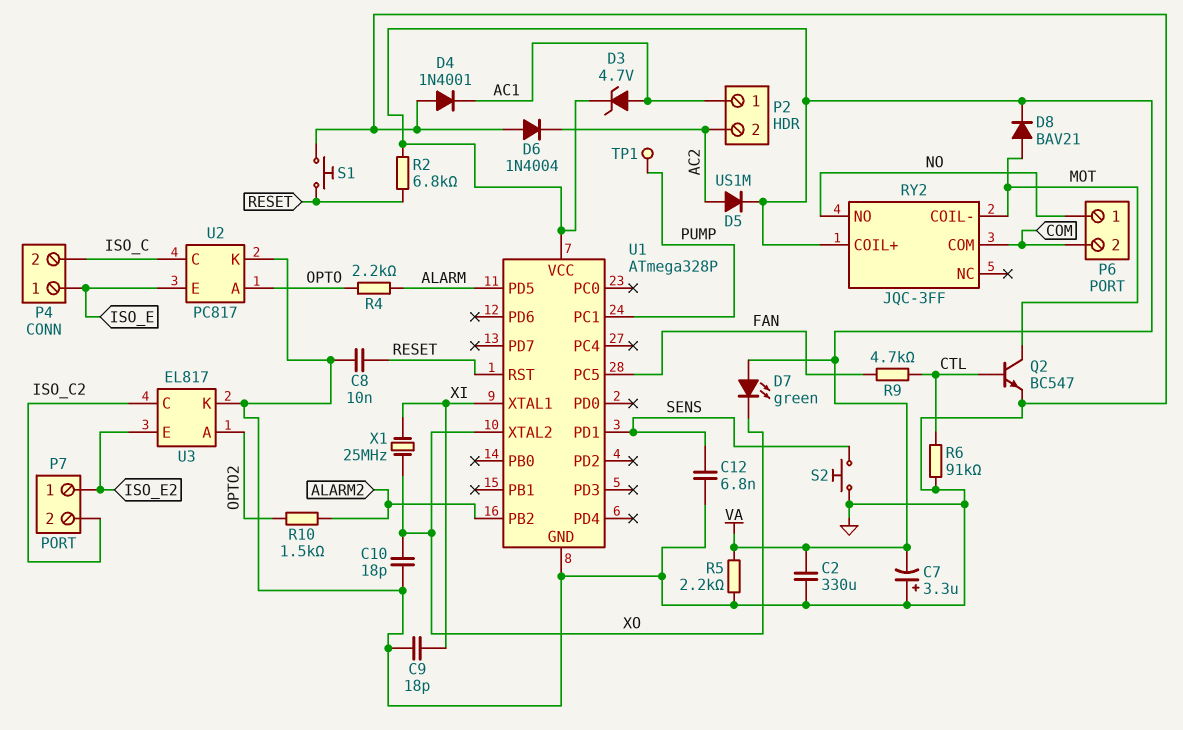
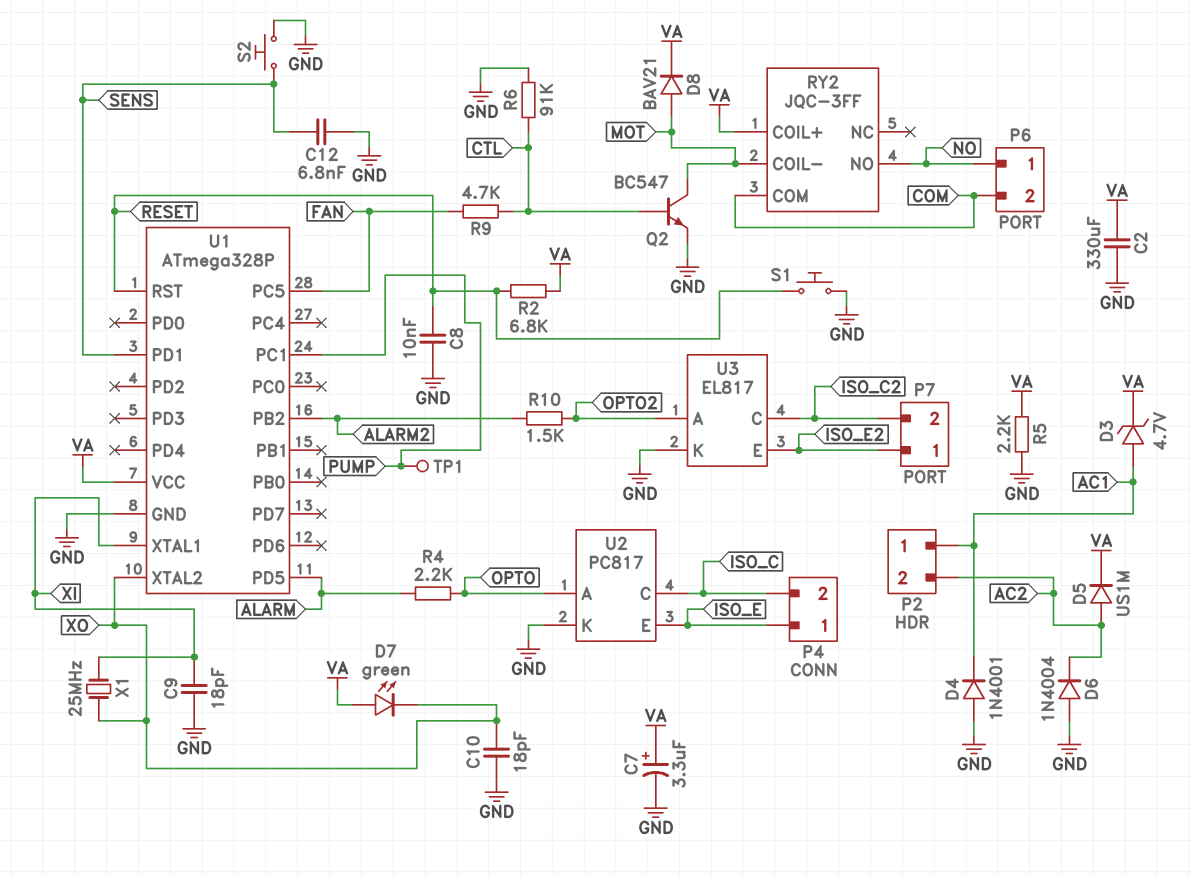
C7: 3.3uF (plus GND, minus VA) -> 3.3uF (plus VA, minus GND)

